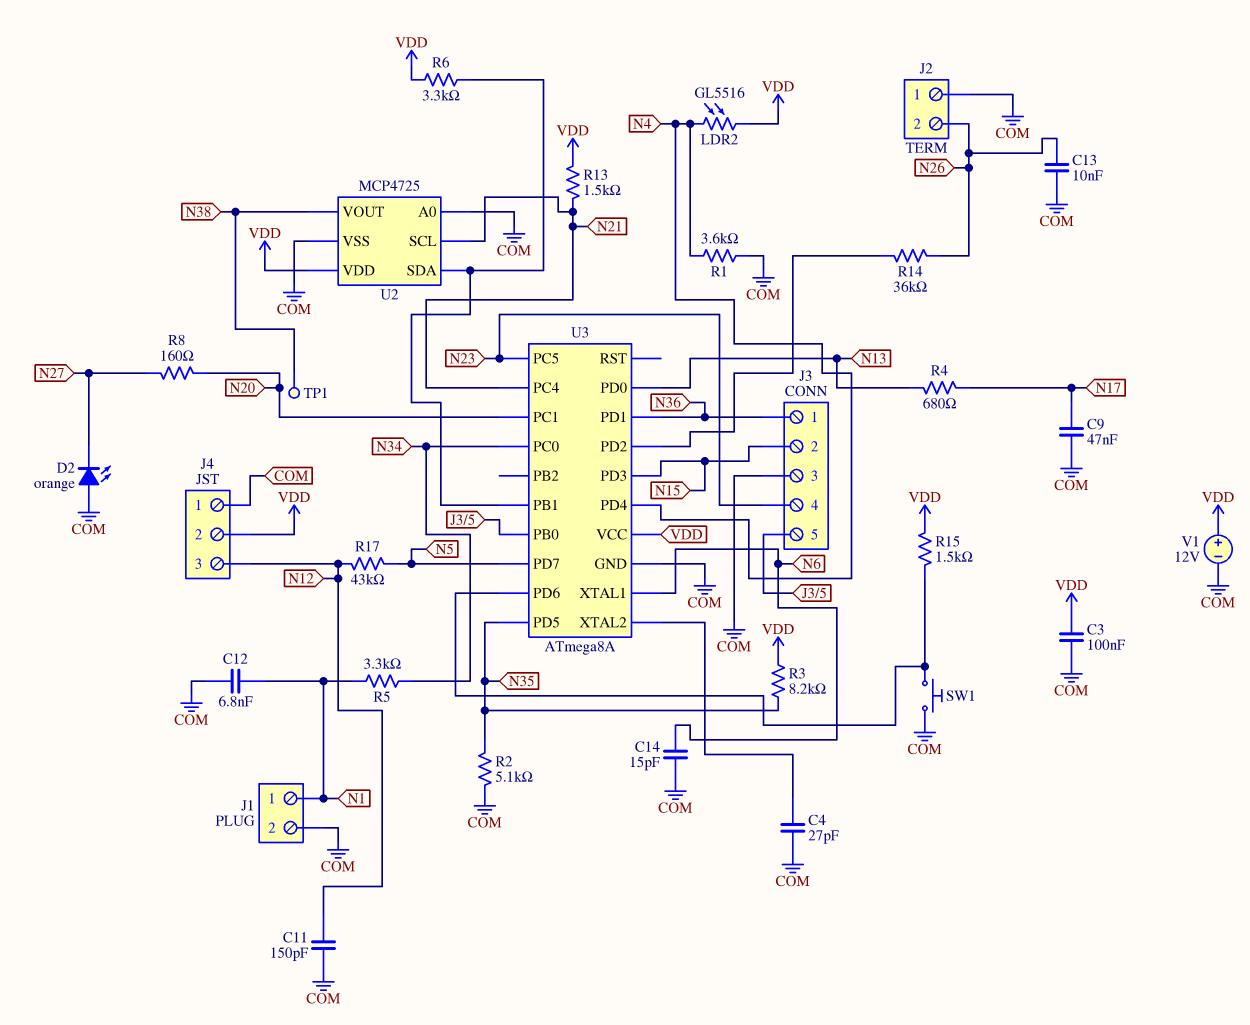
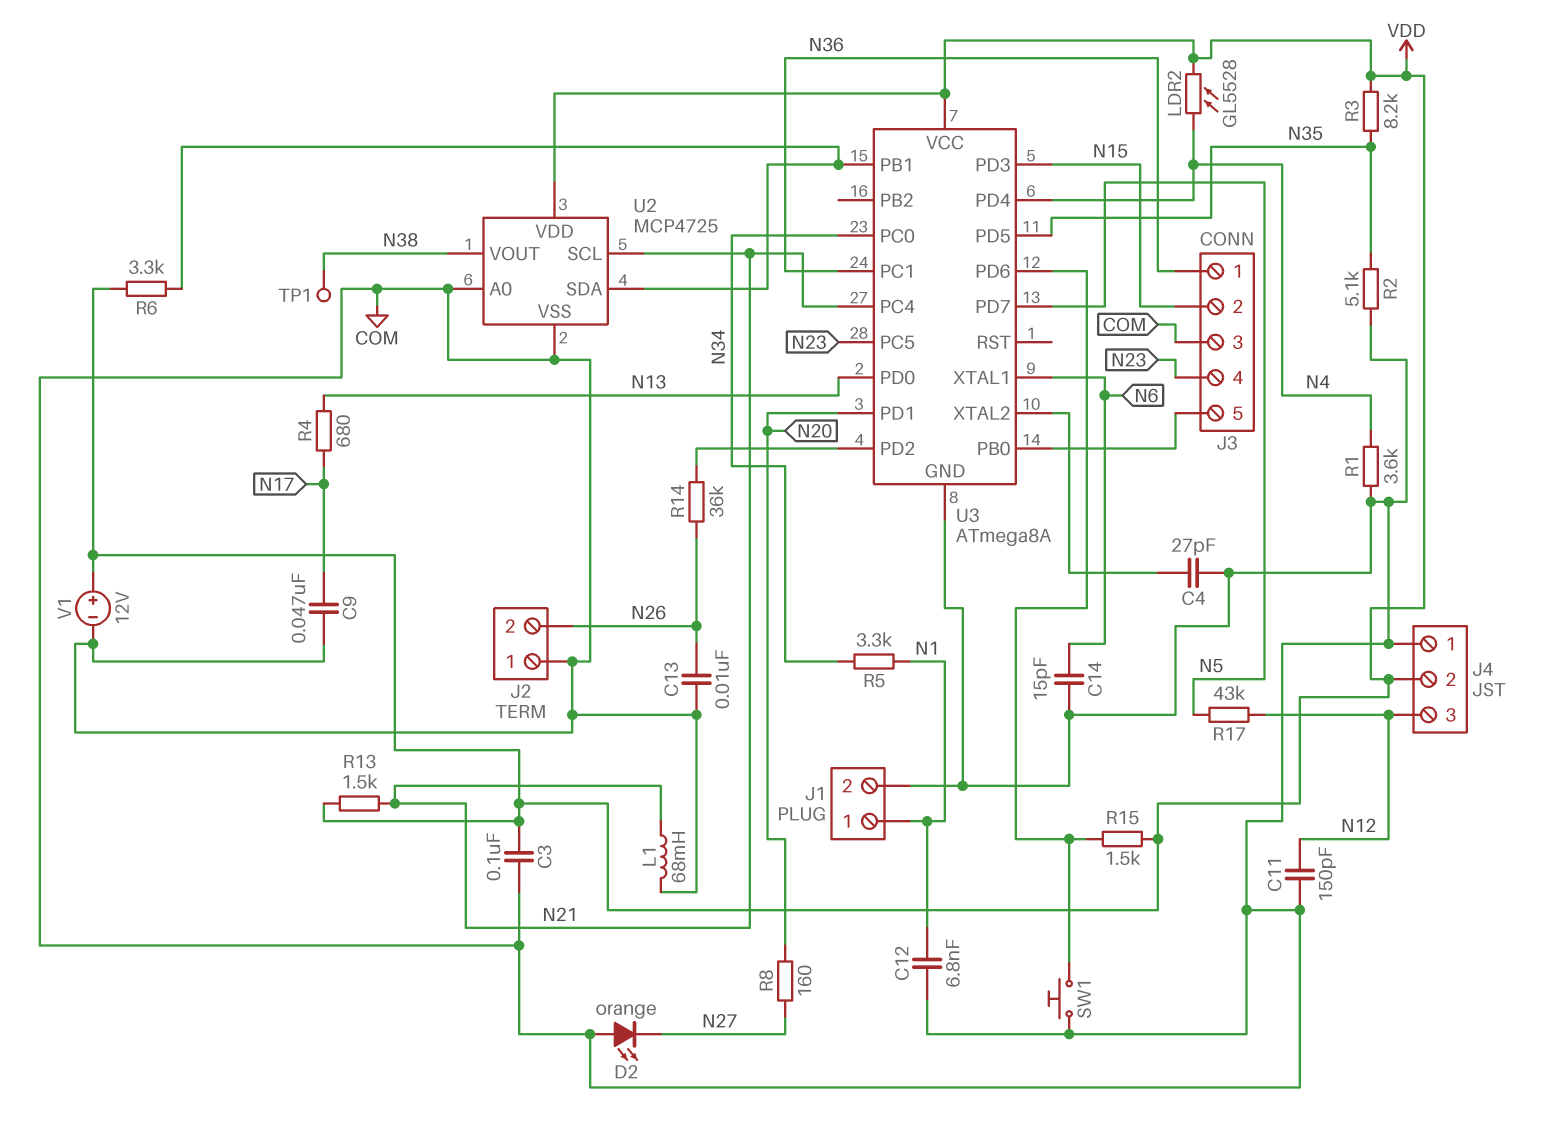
L1: none -> 68mH (COM, N21)
LDR2: GL5516 (N4, VDD) -> GL5528 (N4, VDD)
U3 pin PC1: N20 -> N36
U3 pin PD1: N36 -> N20

